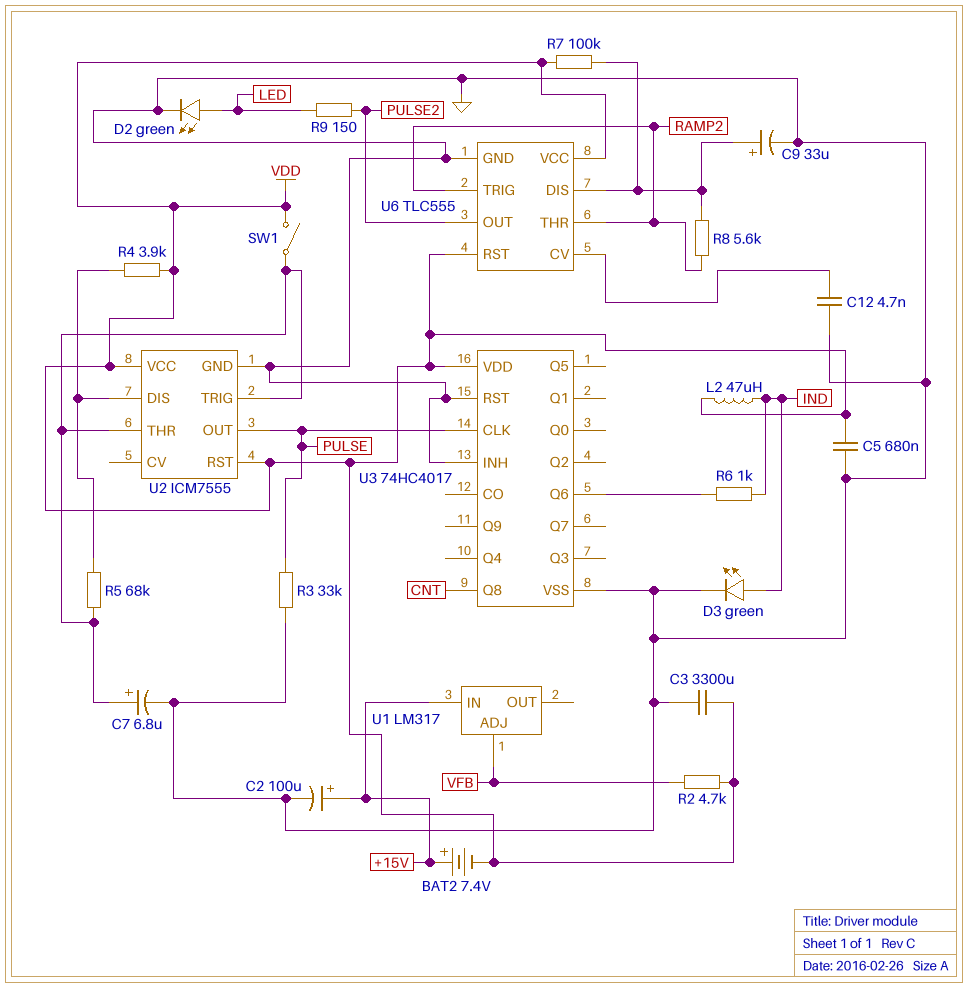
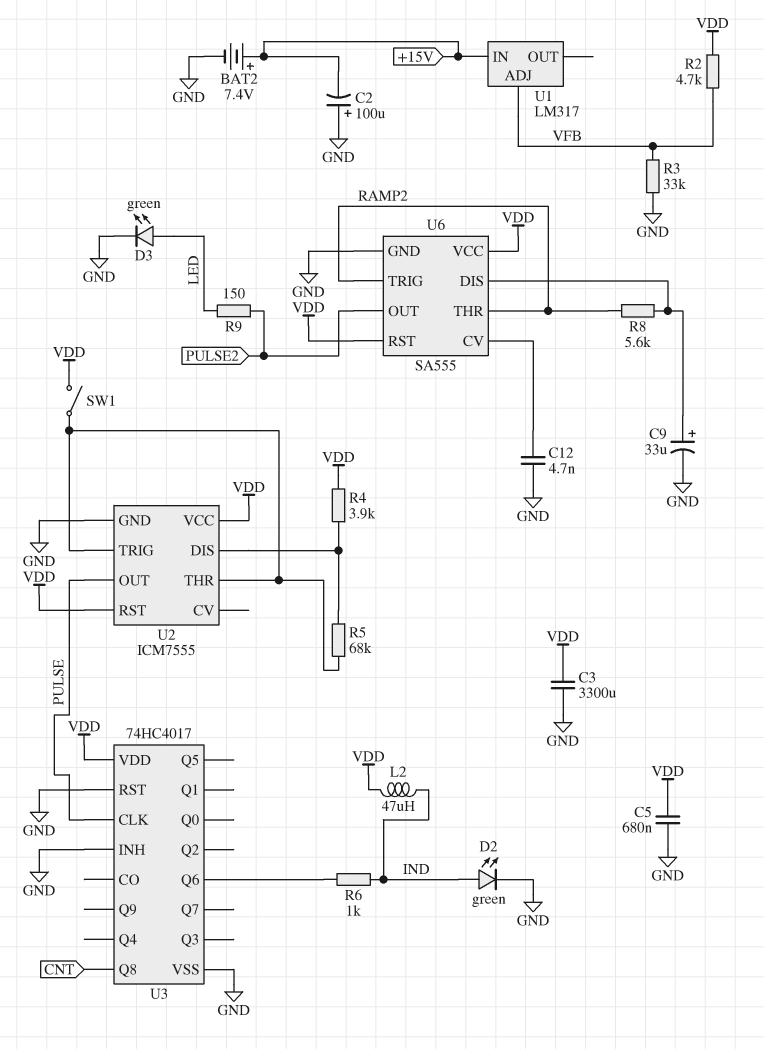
BAT2: 7.4V (plus +15V, minus VDD) -> 7.4V (plus +15V, minus GND)
C2: 100uF (plus +15V, minus GND) -> 100uF (plus GND, minus +15V)
C7: 6.8uF (plus U2/THR, minus GND) -> none
D2: LED green (A LED, K GND) -> LED green (A IND, K GND)
D3: LED green (A IND, K GND) -> LED green (A LED, K GND)
R3: 33k (GND, PULSE) -> 33k (GND, VFB)
R7: 100k (U6/DIS, VDD) -> none
U6: TLC555 -> SA555

